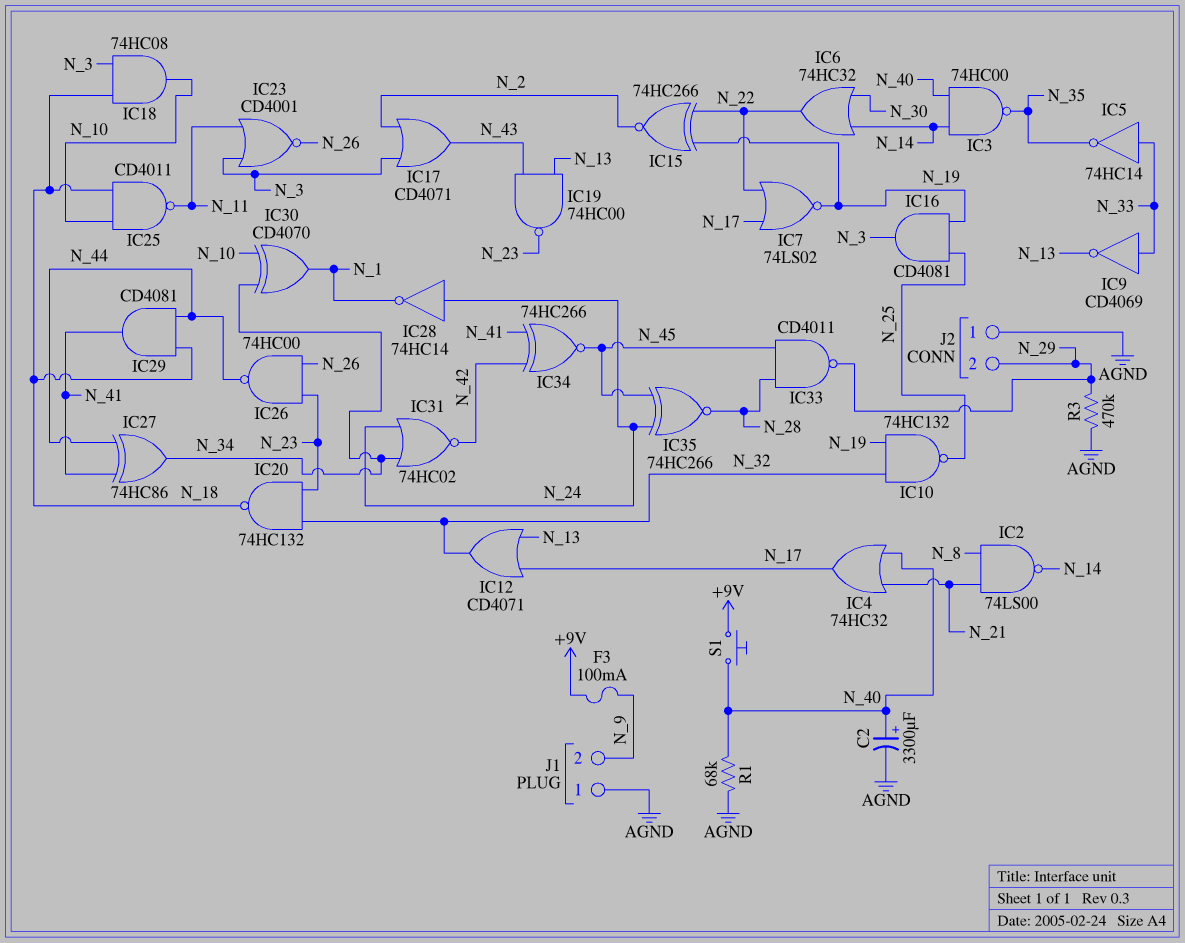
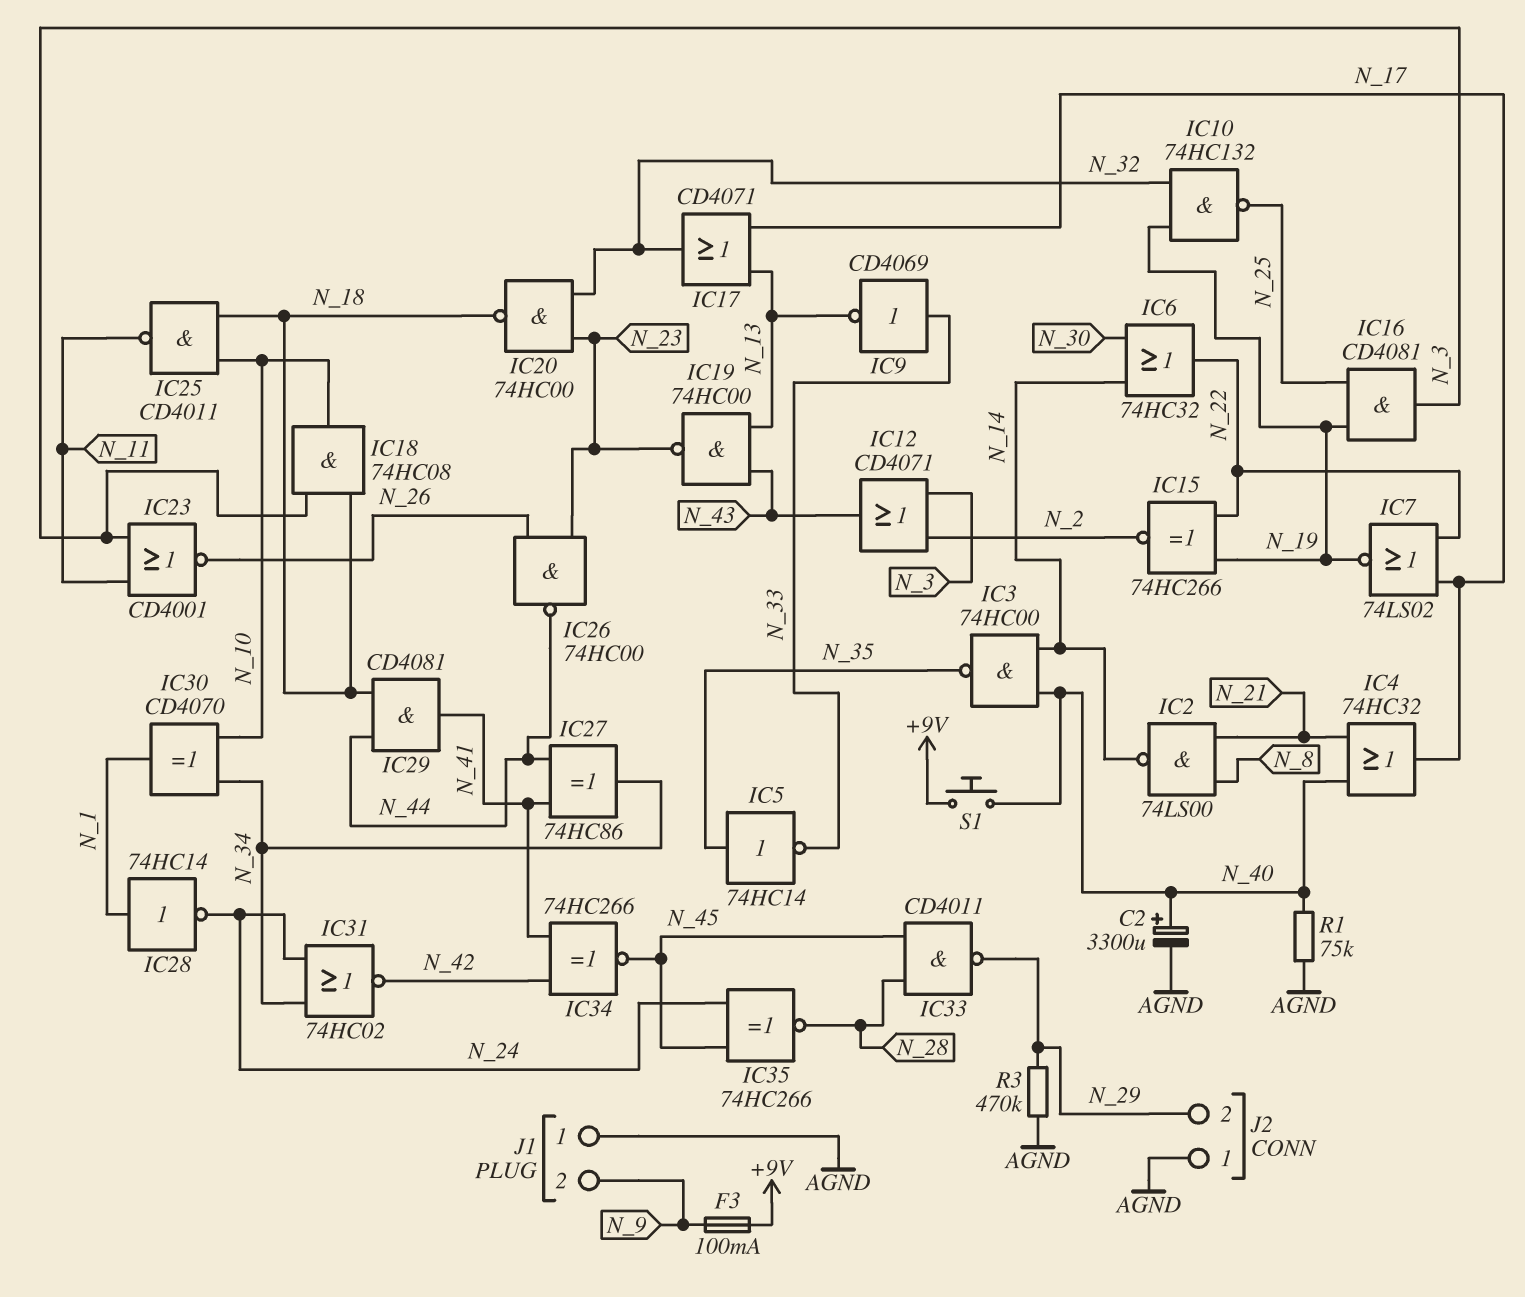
IC5: NOT 74HC14 (in N_33, out N_35) -> NOT 74HC14 (in N_35, out N_33)
IC12: OR CD4071 (in N_13, in N_17, out N_32) -> OR CD4071 (in N_2, in N_3, out N_43)
IC17: OR CD4071 (in N_2, in N_3, out N_43) -> OR CD4071 (in N_13, in N_17, out N_32)
IC20: NAND 74HC132 (in N_23, in N_32, out N_18) -> NAND 74HC00 (in N_23, in N_32, out N_18)
IC28: NOT 74HC14 (in N_24, out N_1) -> NOT 74HC14 (in N_1, out N_24)
R1: 68k (AGND, N_40) -> 75k (AGND, N_40)

